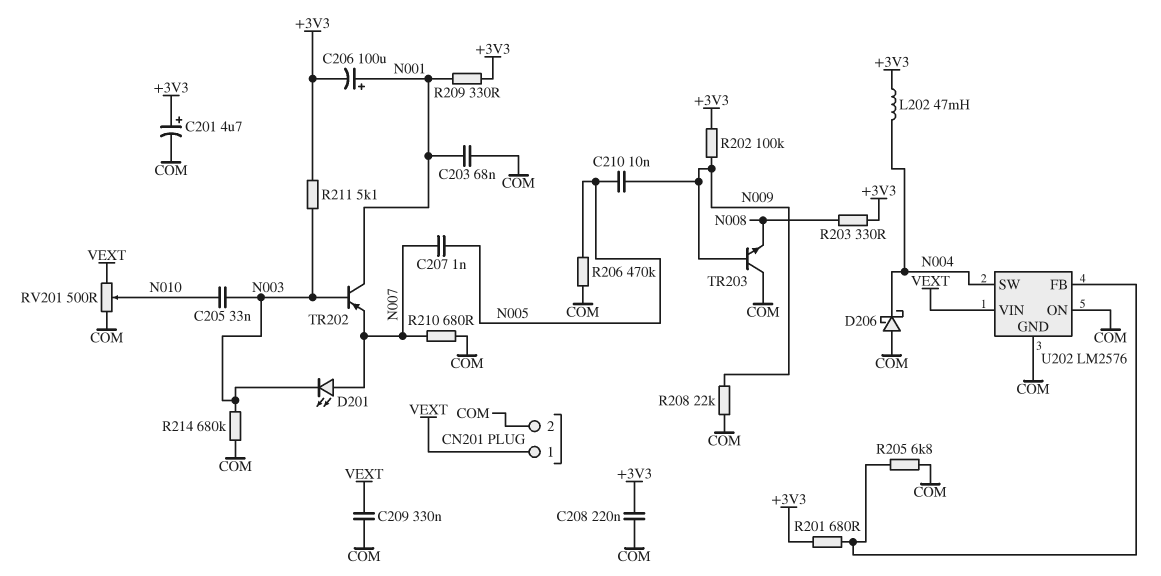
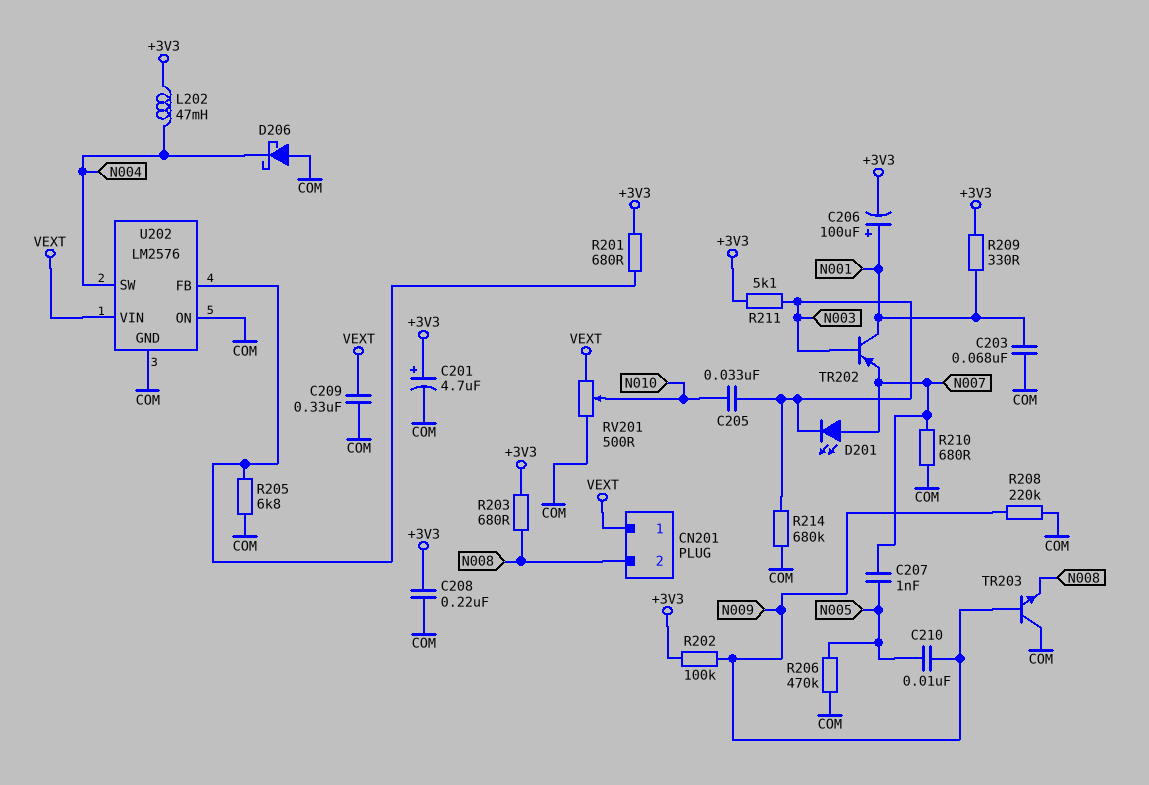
CN201 pin 2: COM -> N008
R203: 330 (+3V3, N008) -> 680 (+3V3, N008)
R208: 22k (COM, N009) -> 220k (COM, N009)

